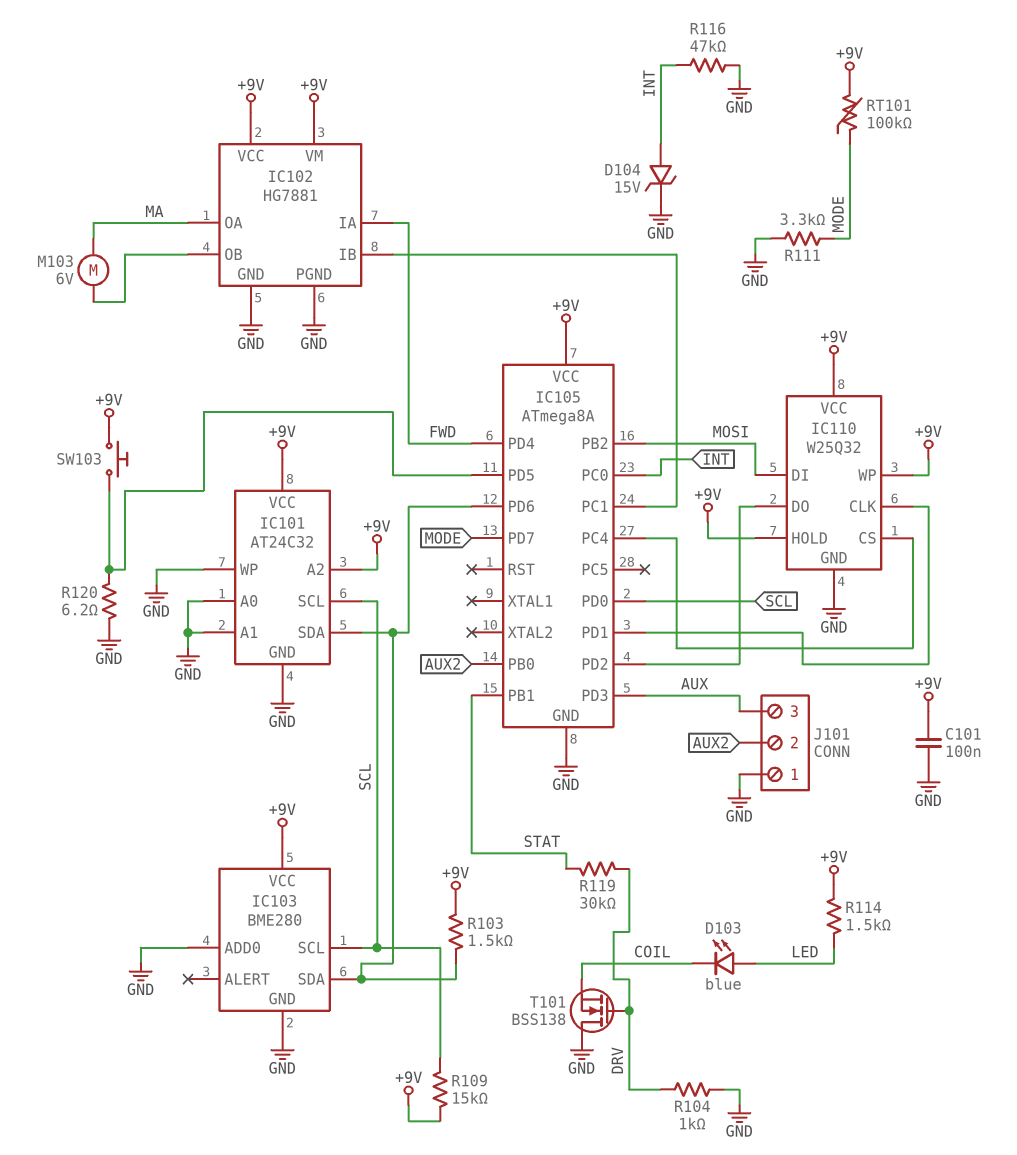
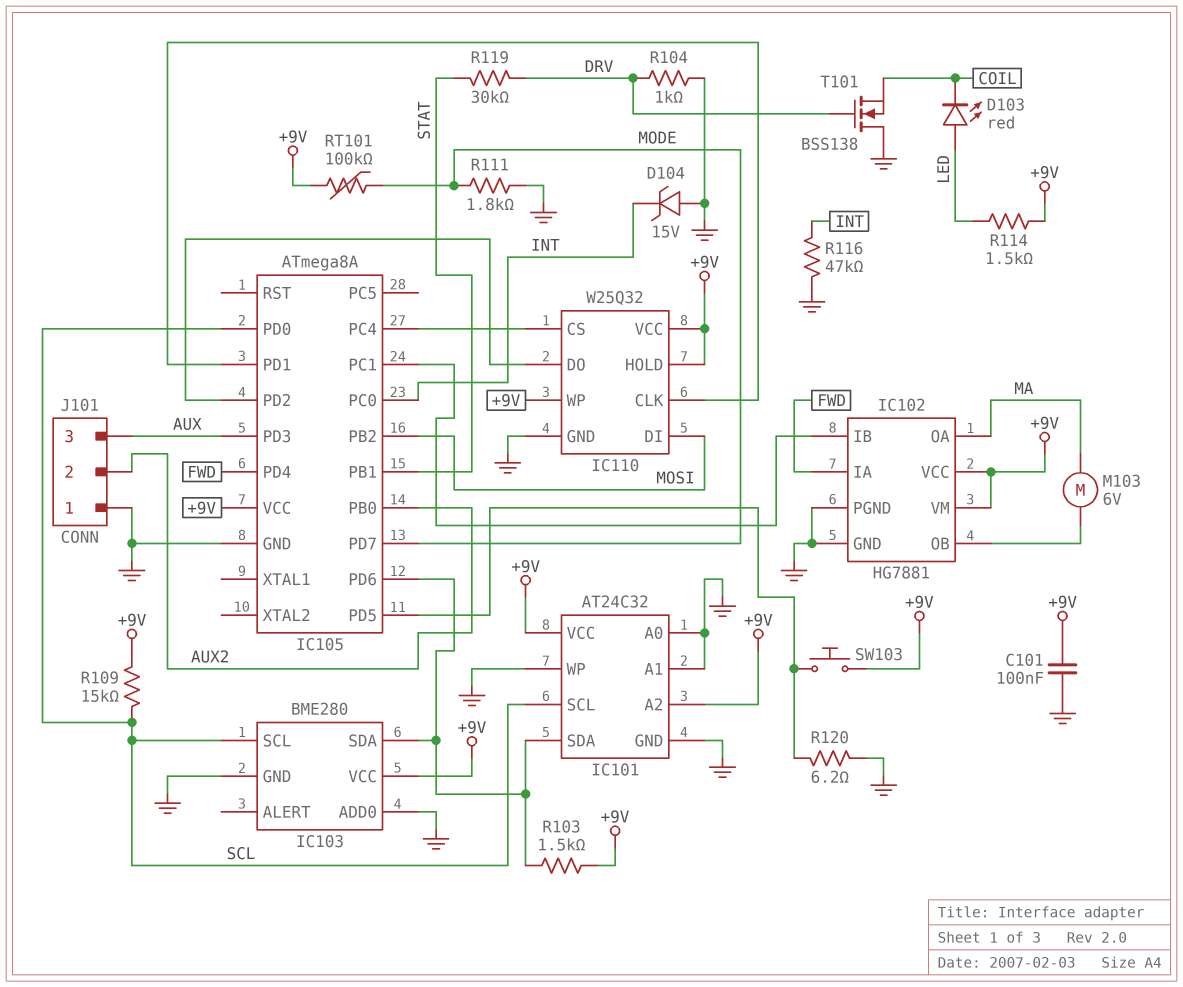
D103: LED blue (A LED, K COIL) -> LED red (A LED, K COIL)
D104: zener 15V (A INT, K GND) -> zener 15V (A GND, K INT)
R111: 3.3k (GND, MODE) -> 1.8k (GND, MODE)

